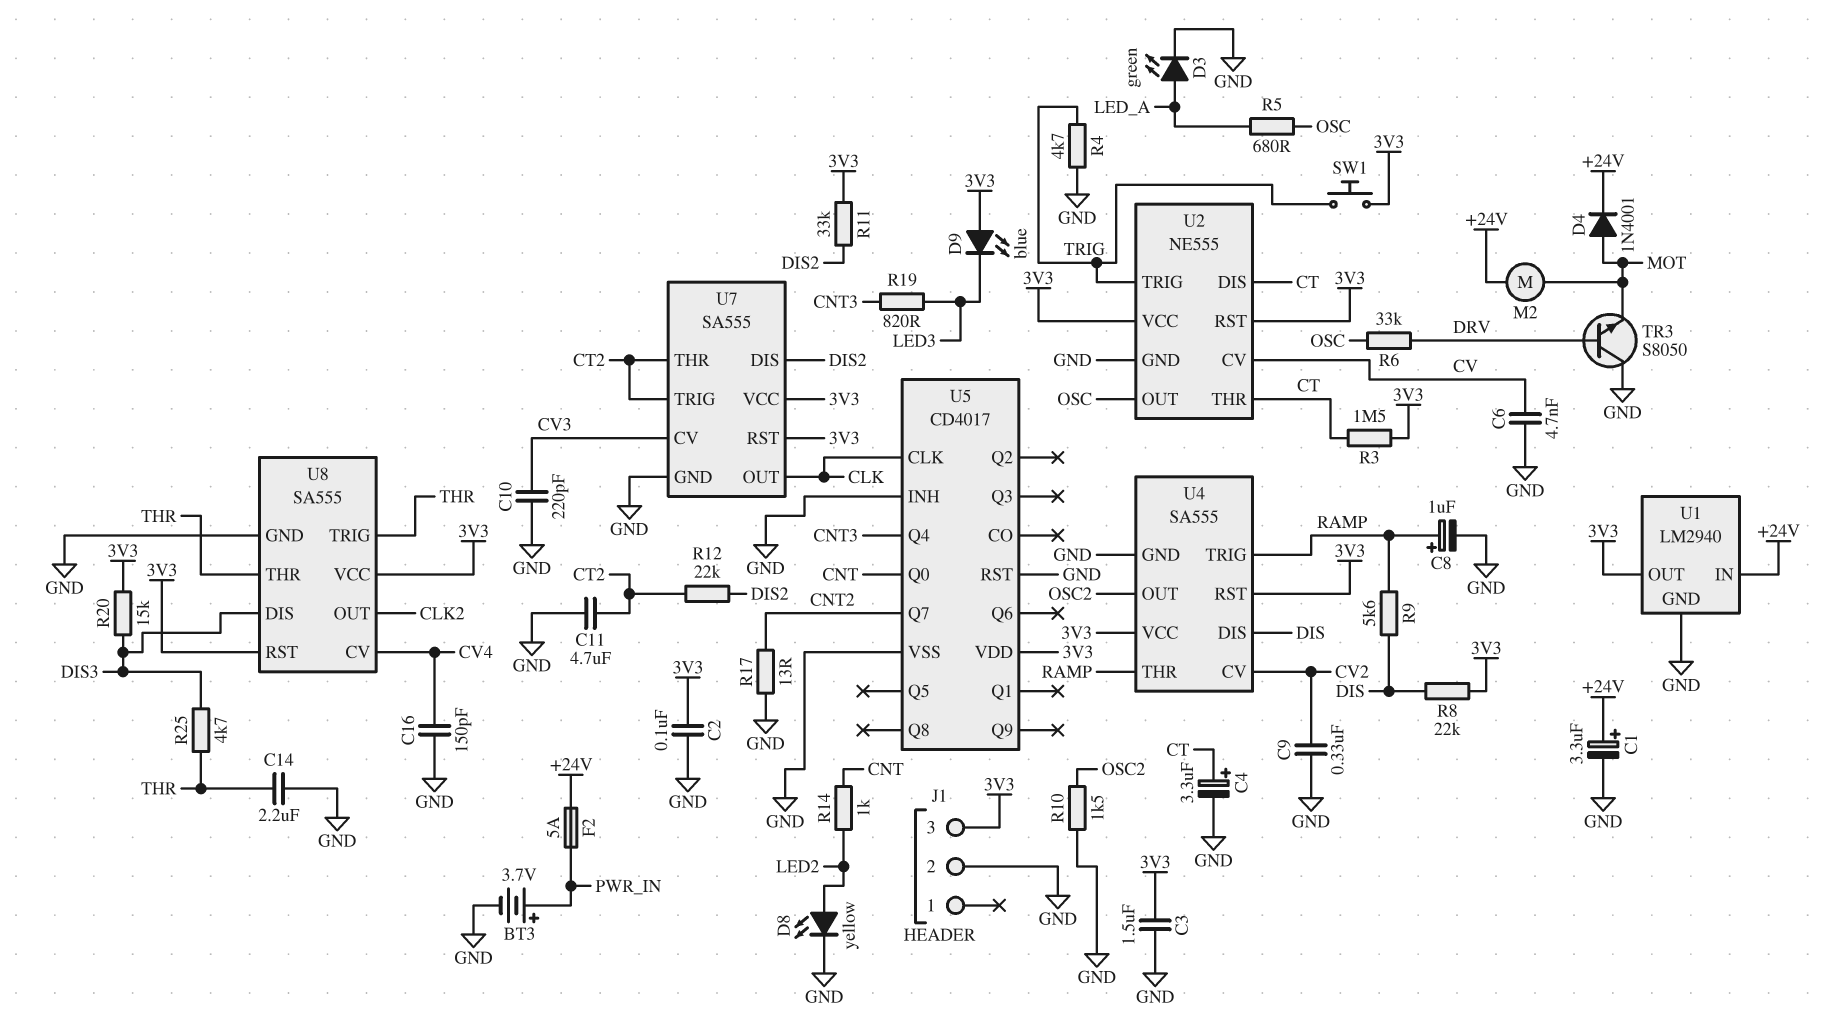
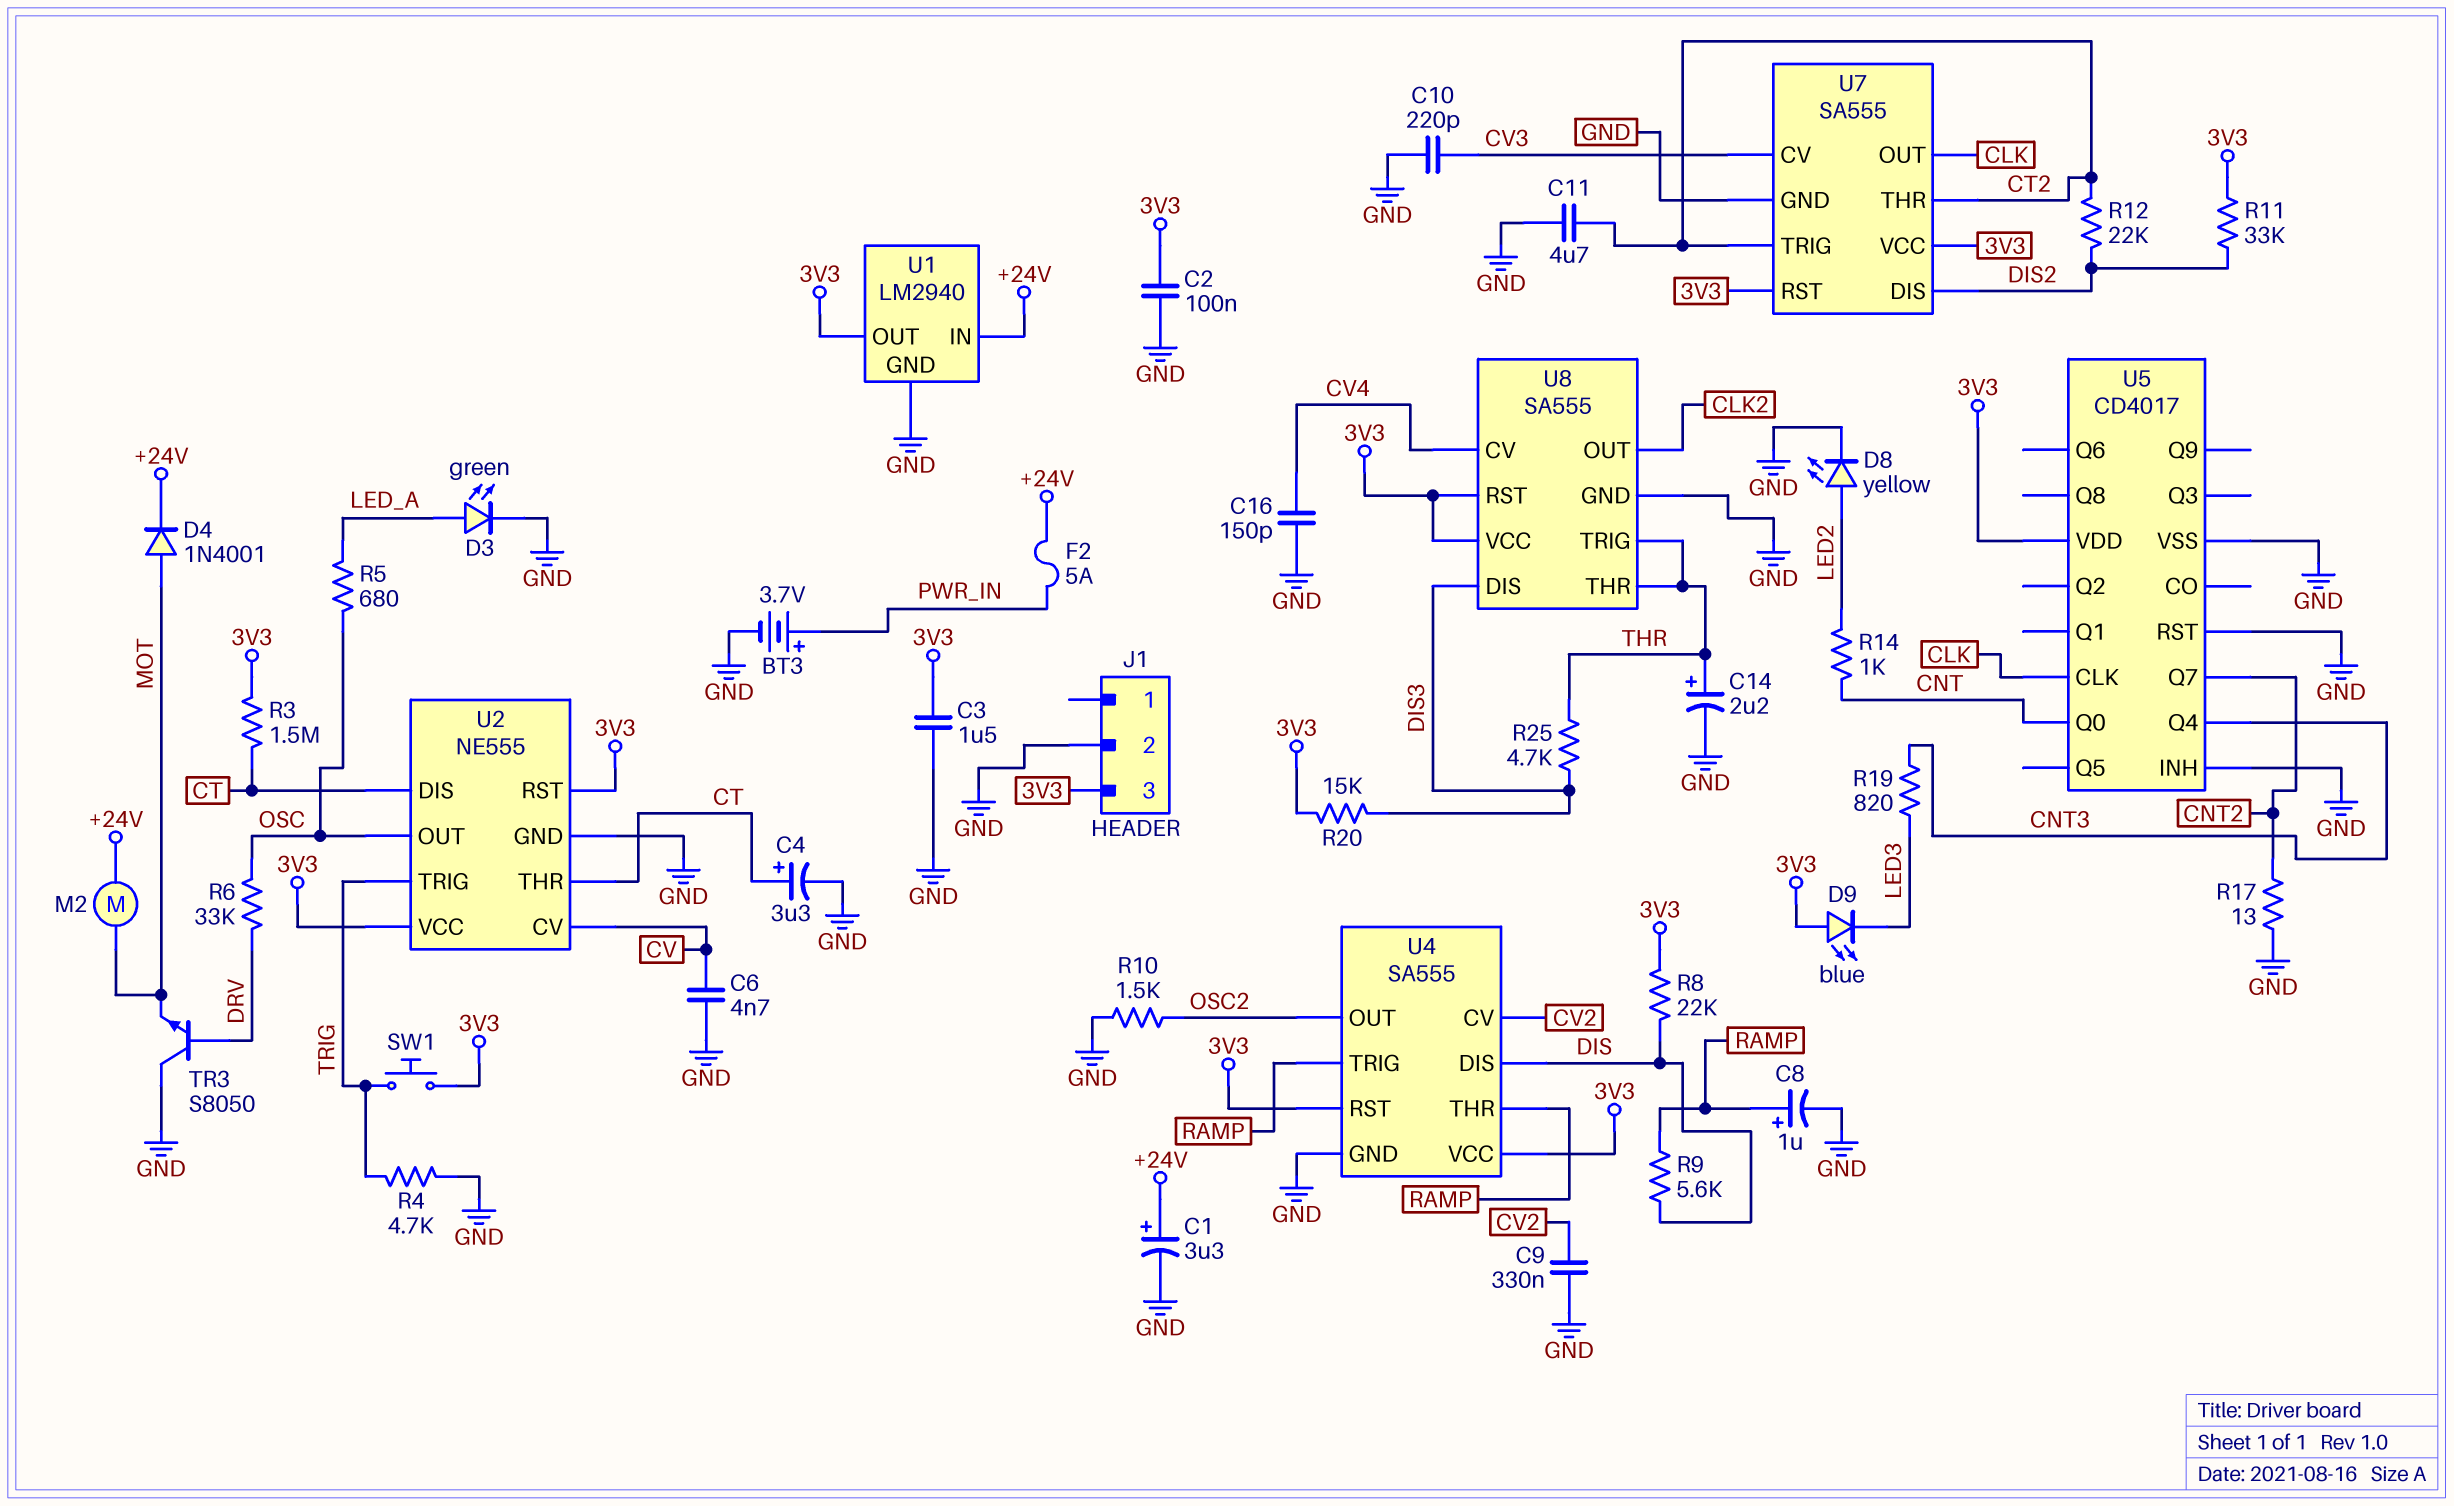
C14: 2.2uF (GND, THR) -> 2.2uF (plus THR, minus GND)

